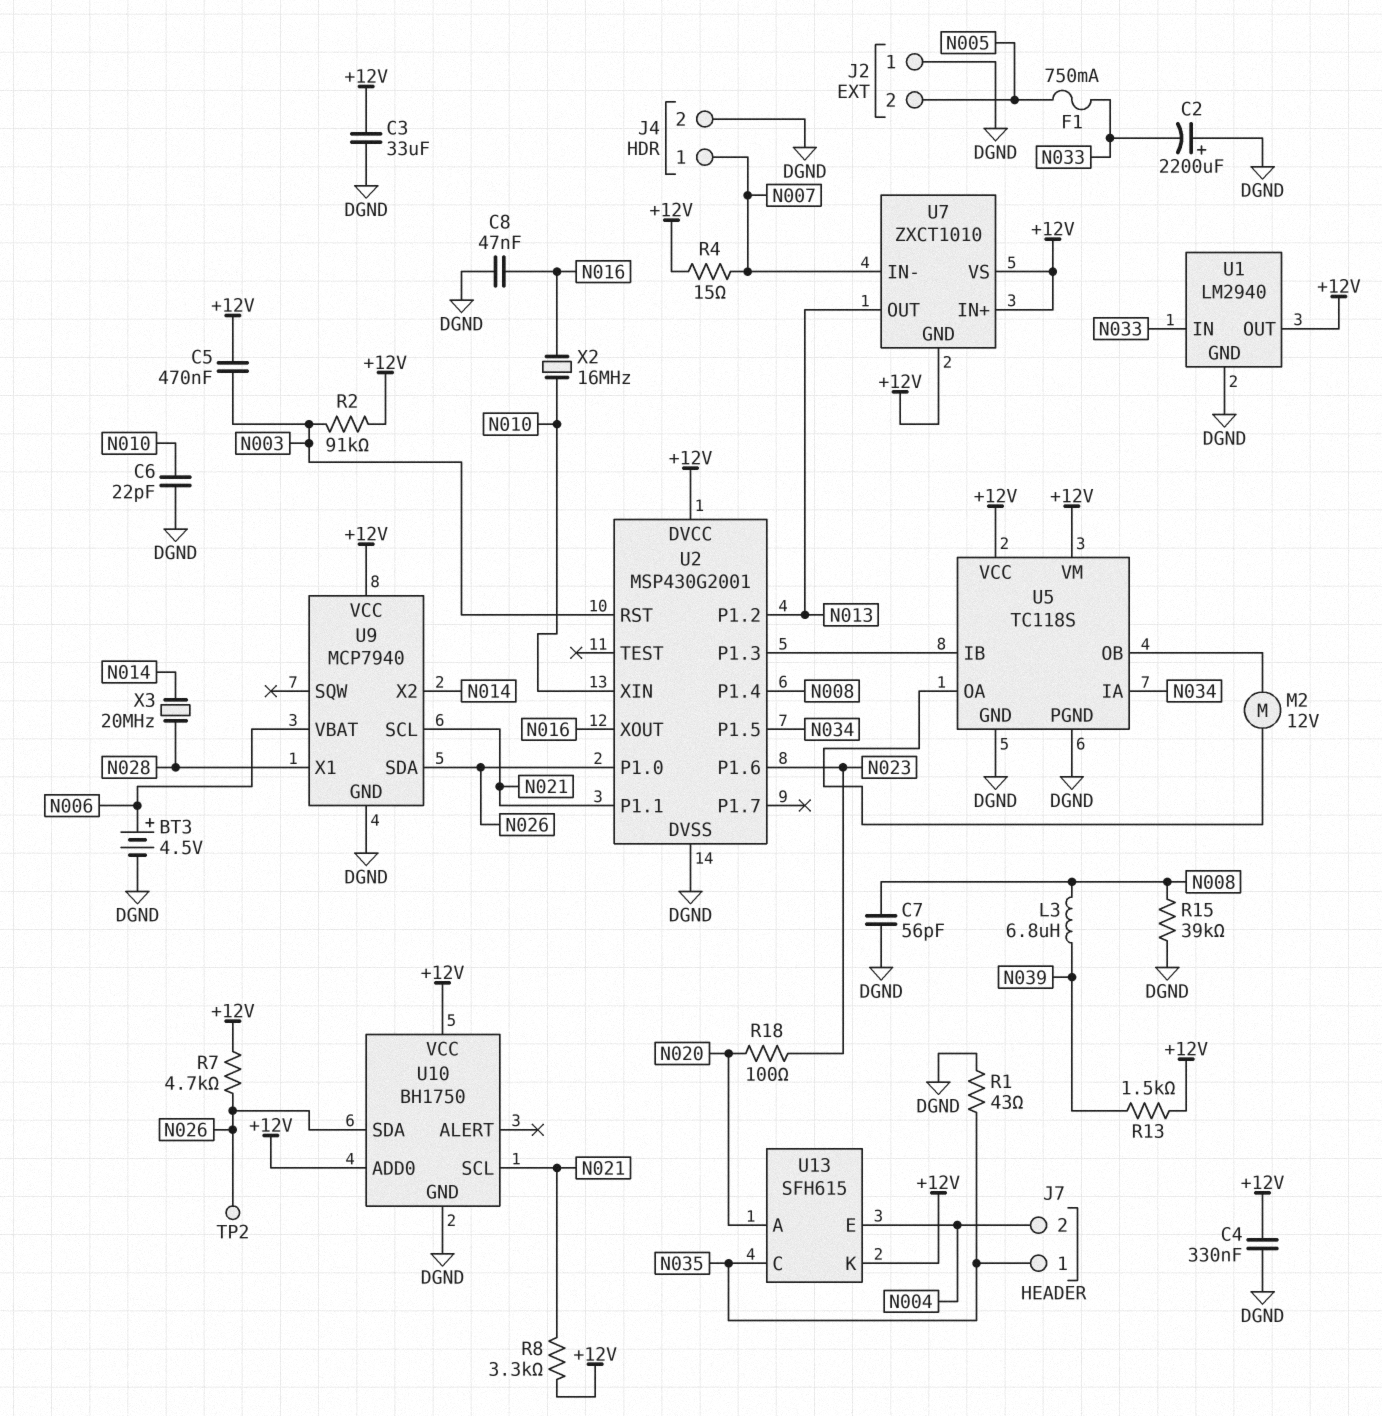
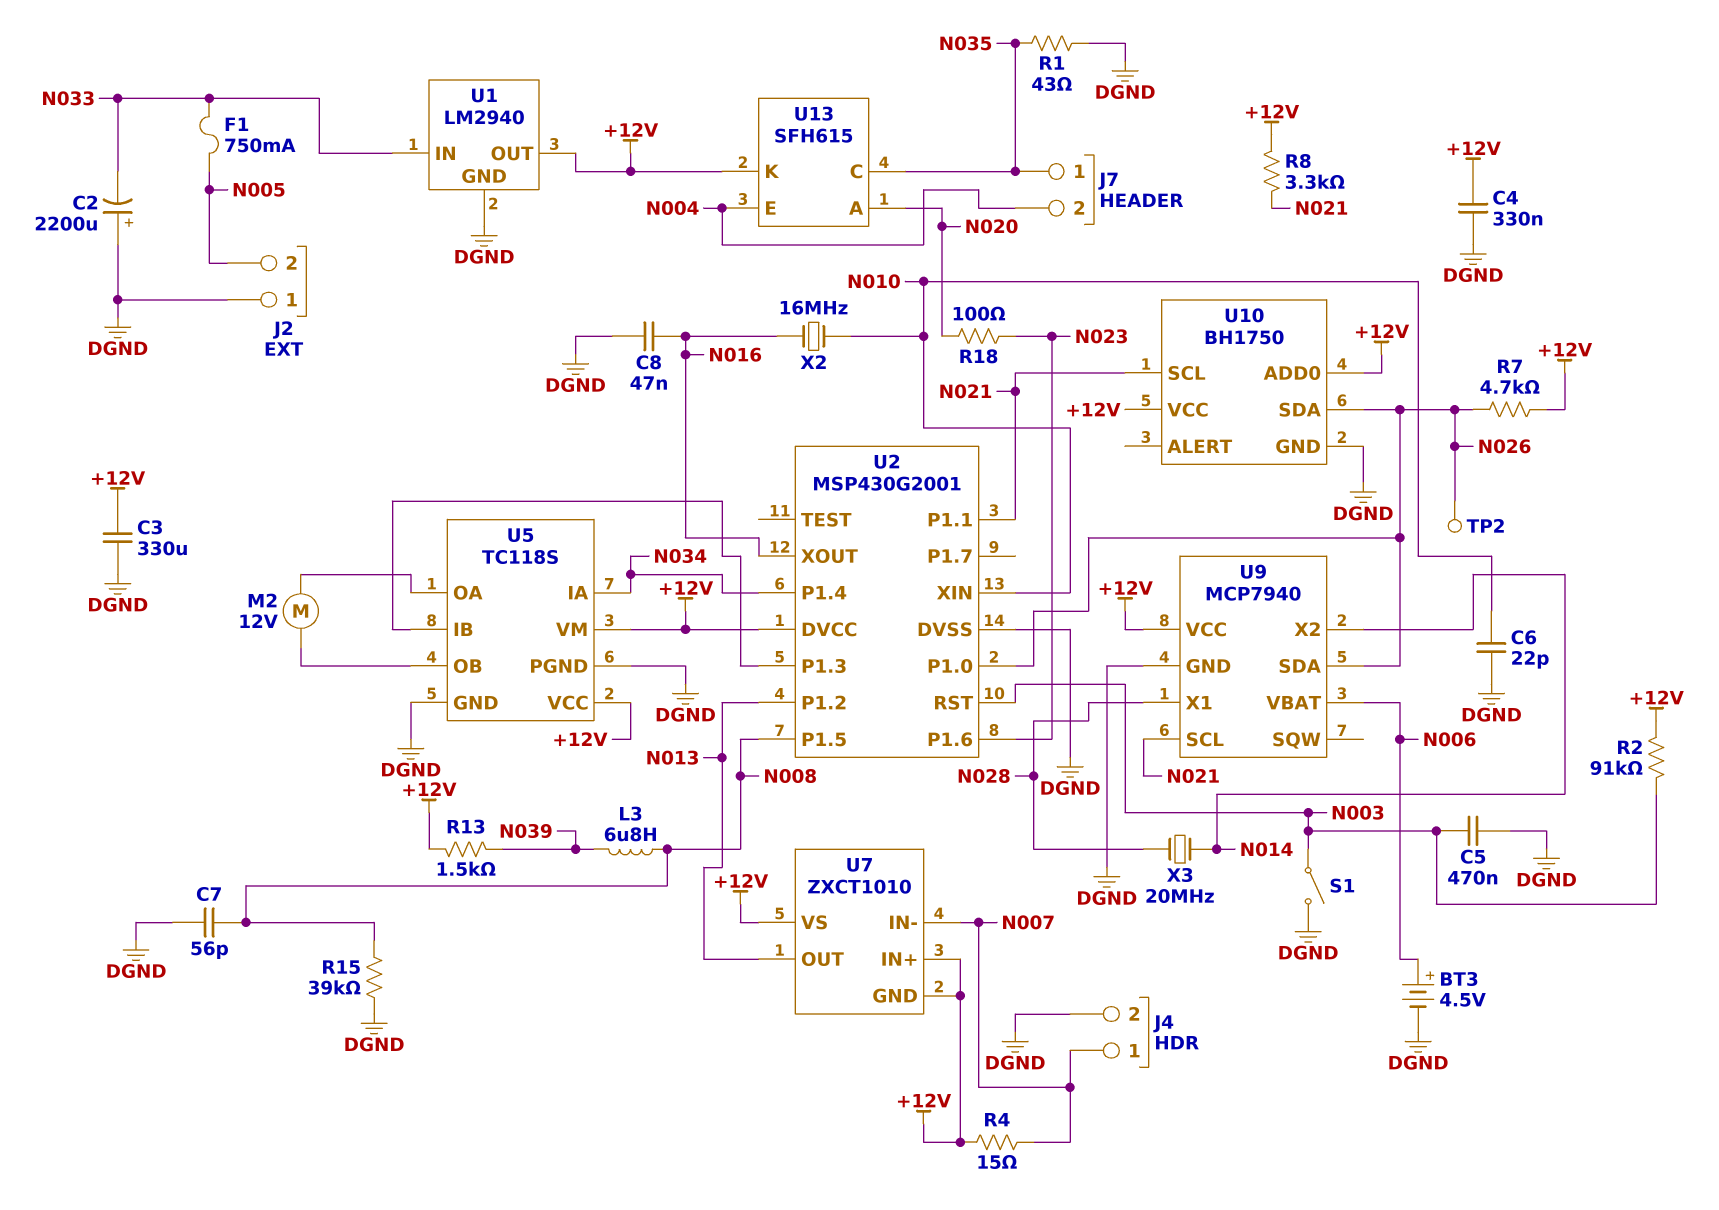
C3: 33uF (+12V, DGND) -> 330uF (+12V, DGND)
C5: 470nF (+12V, N003) -> 470nF (DGND, N003)
S1: none -> switch (DGND, N003)
U2 pin P1.4: N008 -> N034
U2 pin P1.5: N034 -> N008

